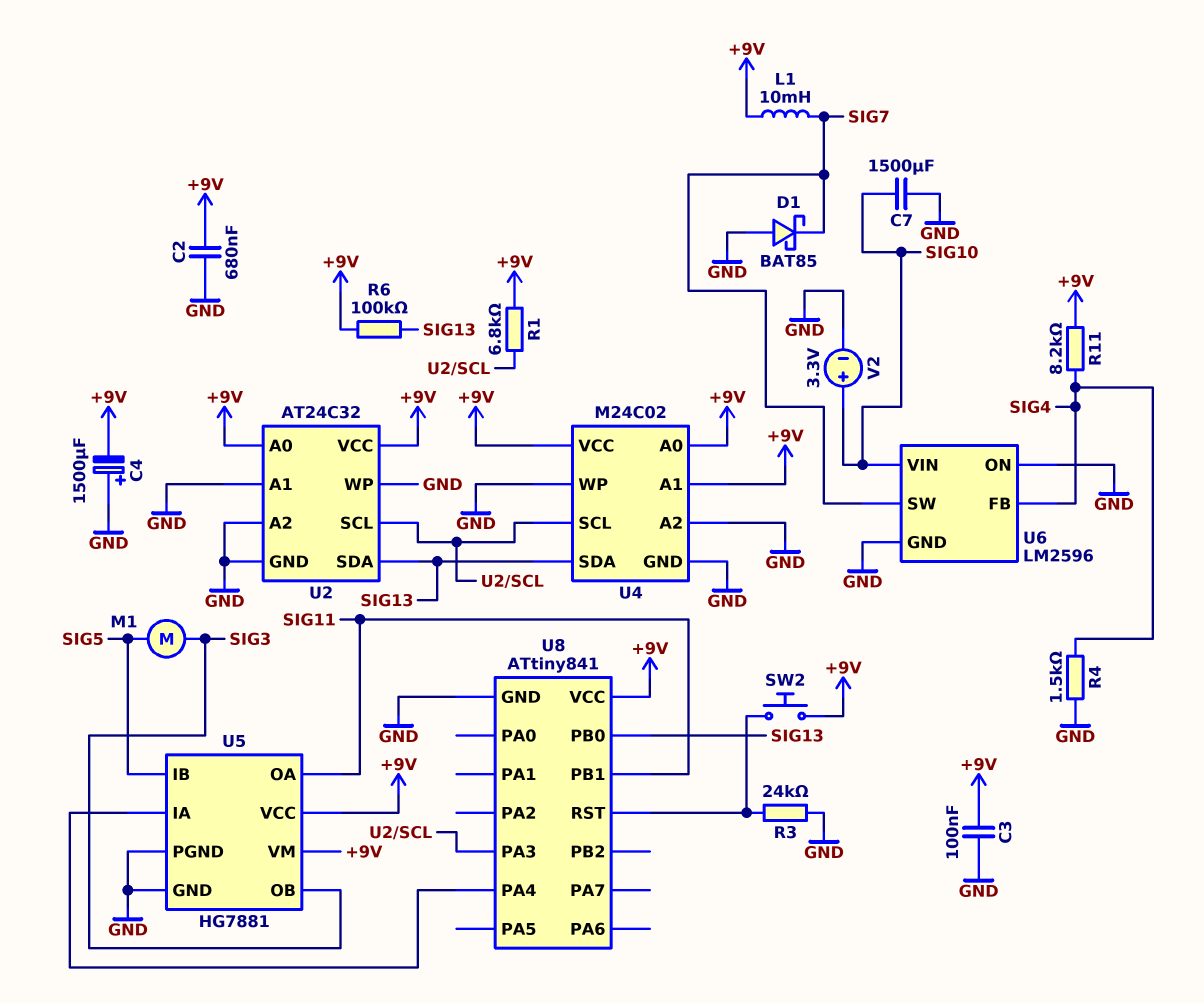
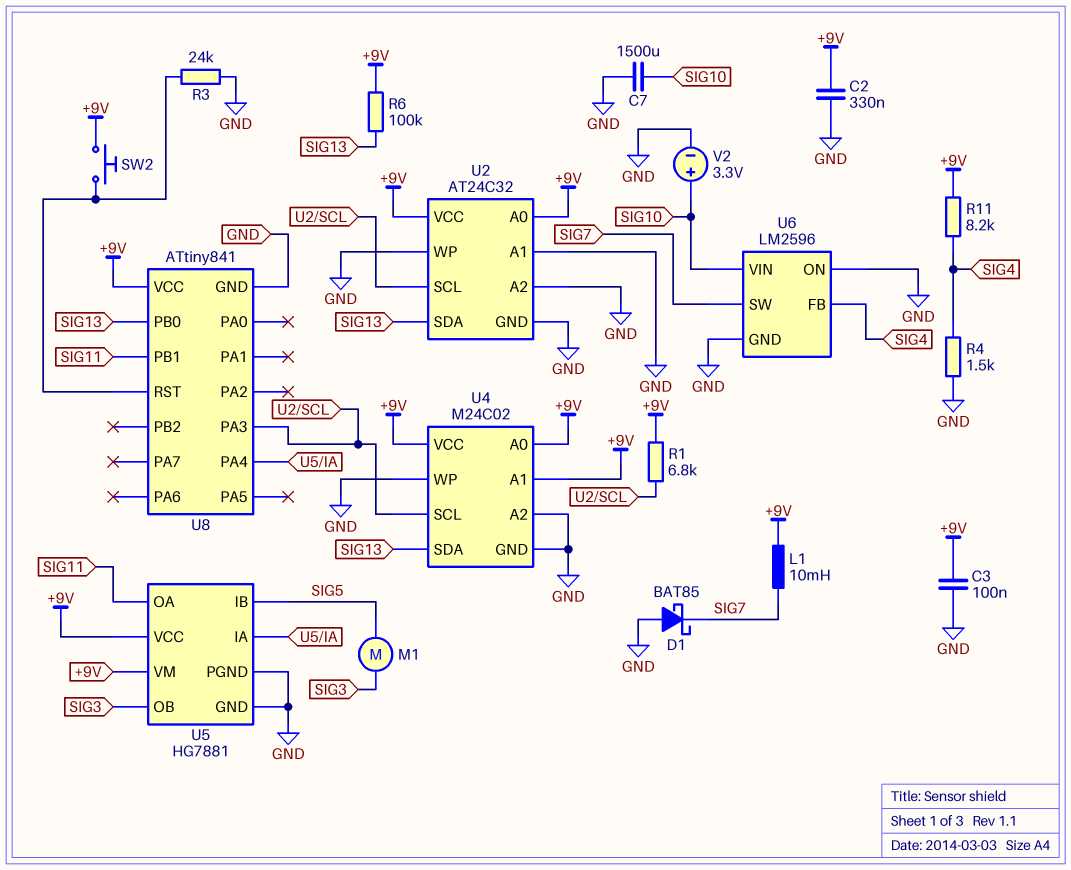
C2: 680nF (+9V, GND) -> 330nF (+9V, GND)
C4: 1500uF (plus GND, minus +9V) -> none

